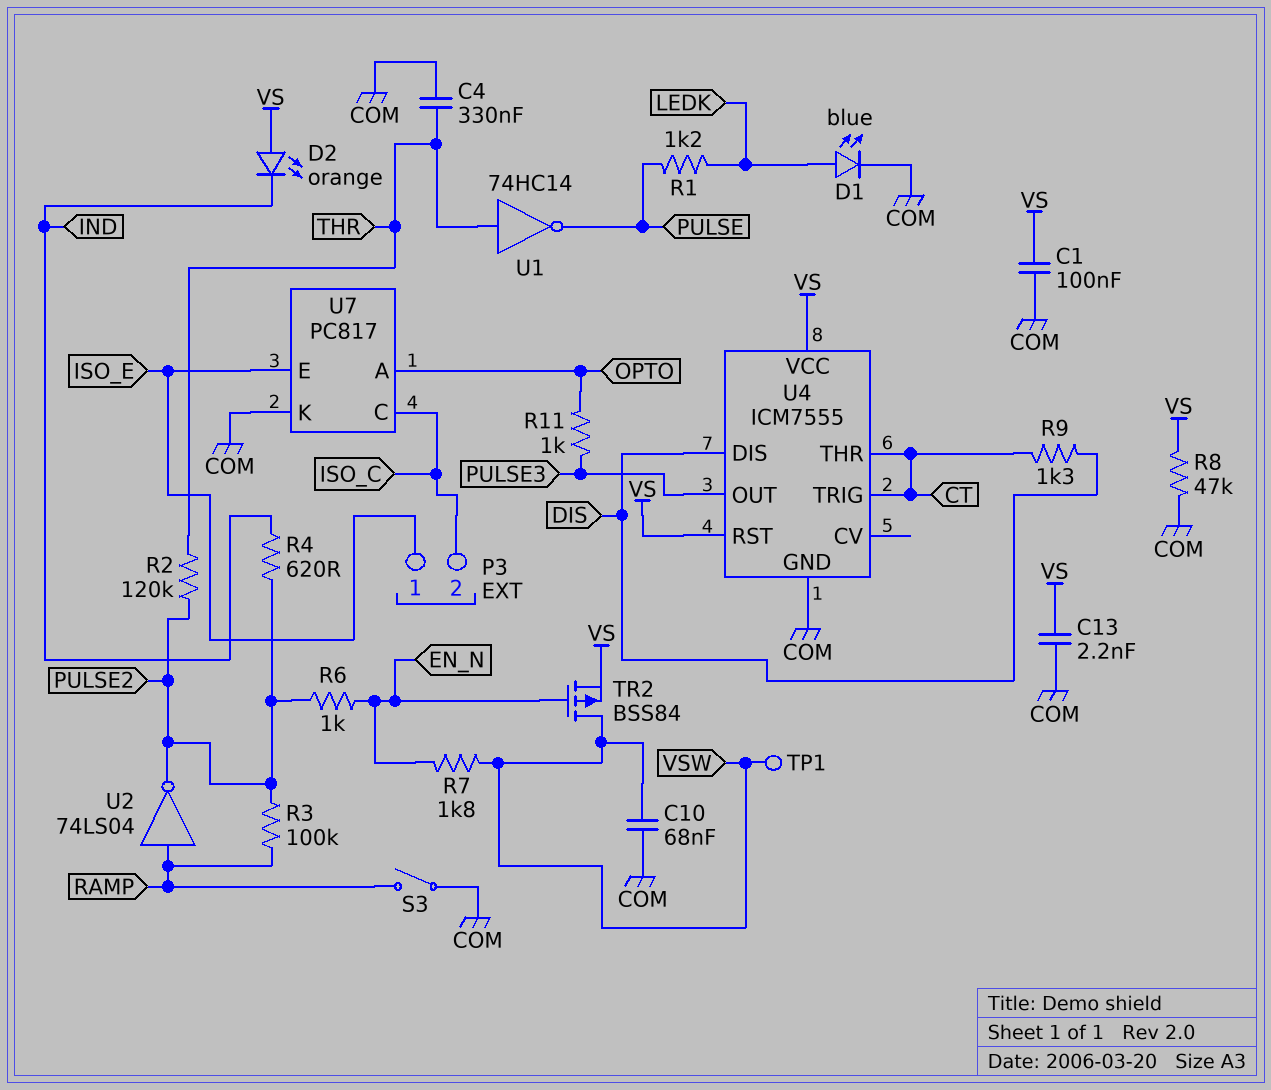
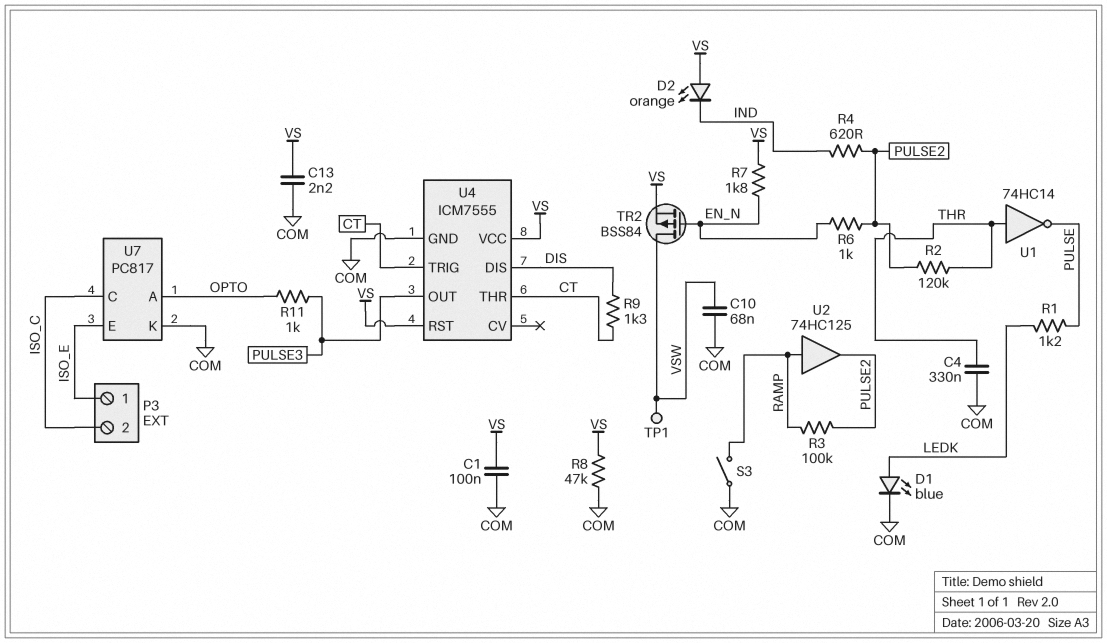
R7: 1.8k (EN_N, VSW) -> 1.8k (EN_N, VS)
U2: NOT 74LS04 (in RAMP, out PULSE2) -> buffer 74HC125 (in RAMP, out PULSE2)

